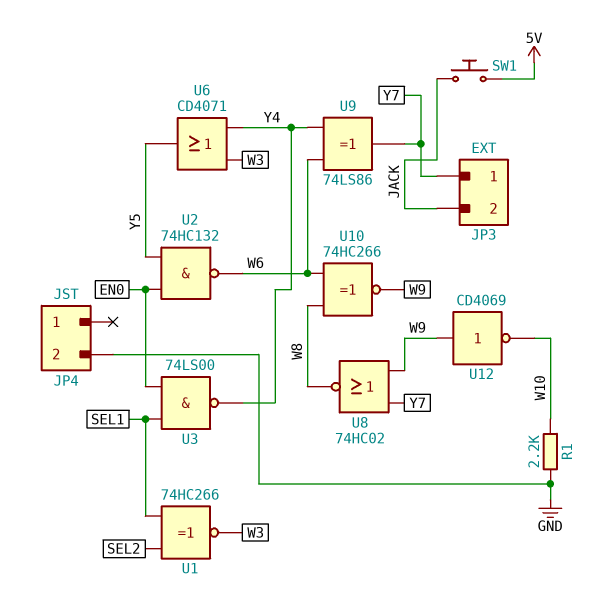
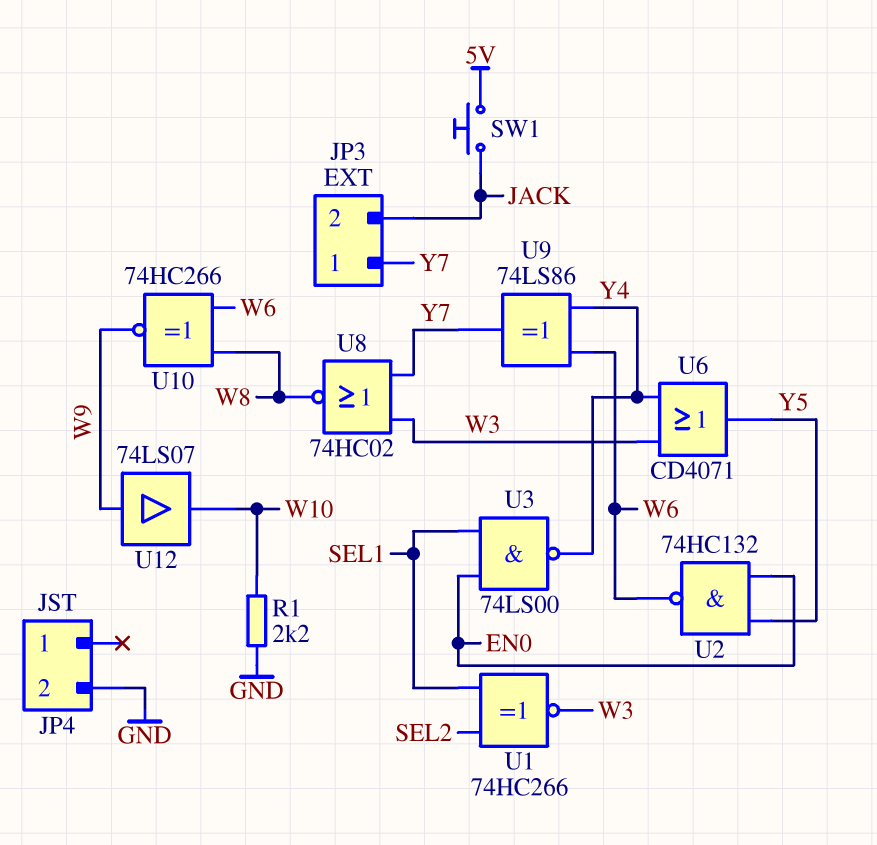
U8: NOR 74HC02 (in W9, in Y7, out W8) -> NOR 74HC02 (in W3, in Y7, out W8)
U12: NOT CD4069 (in W9, out W10) -> buffer 74LS07 (in W9, out W10)

